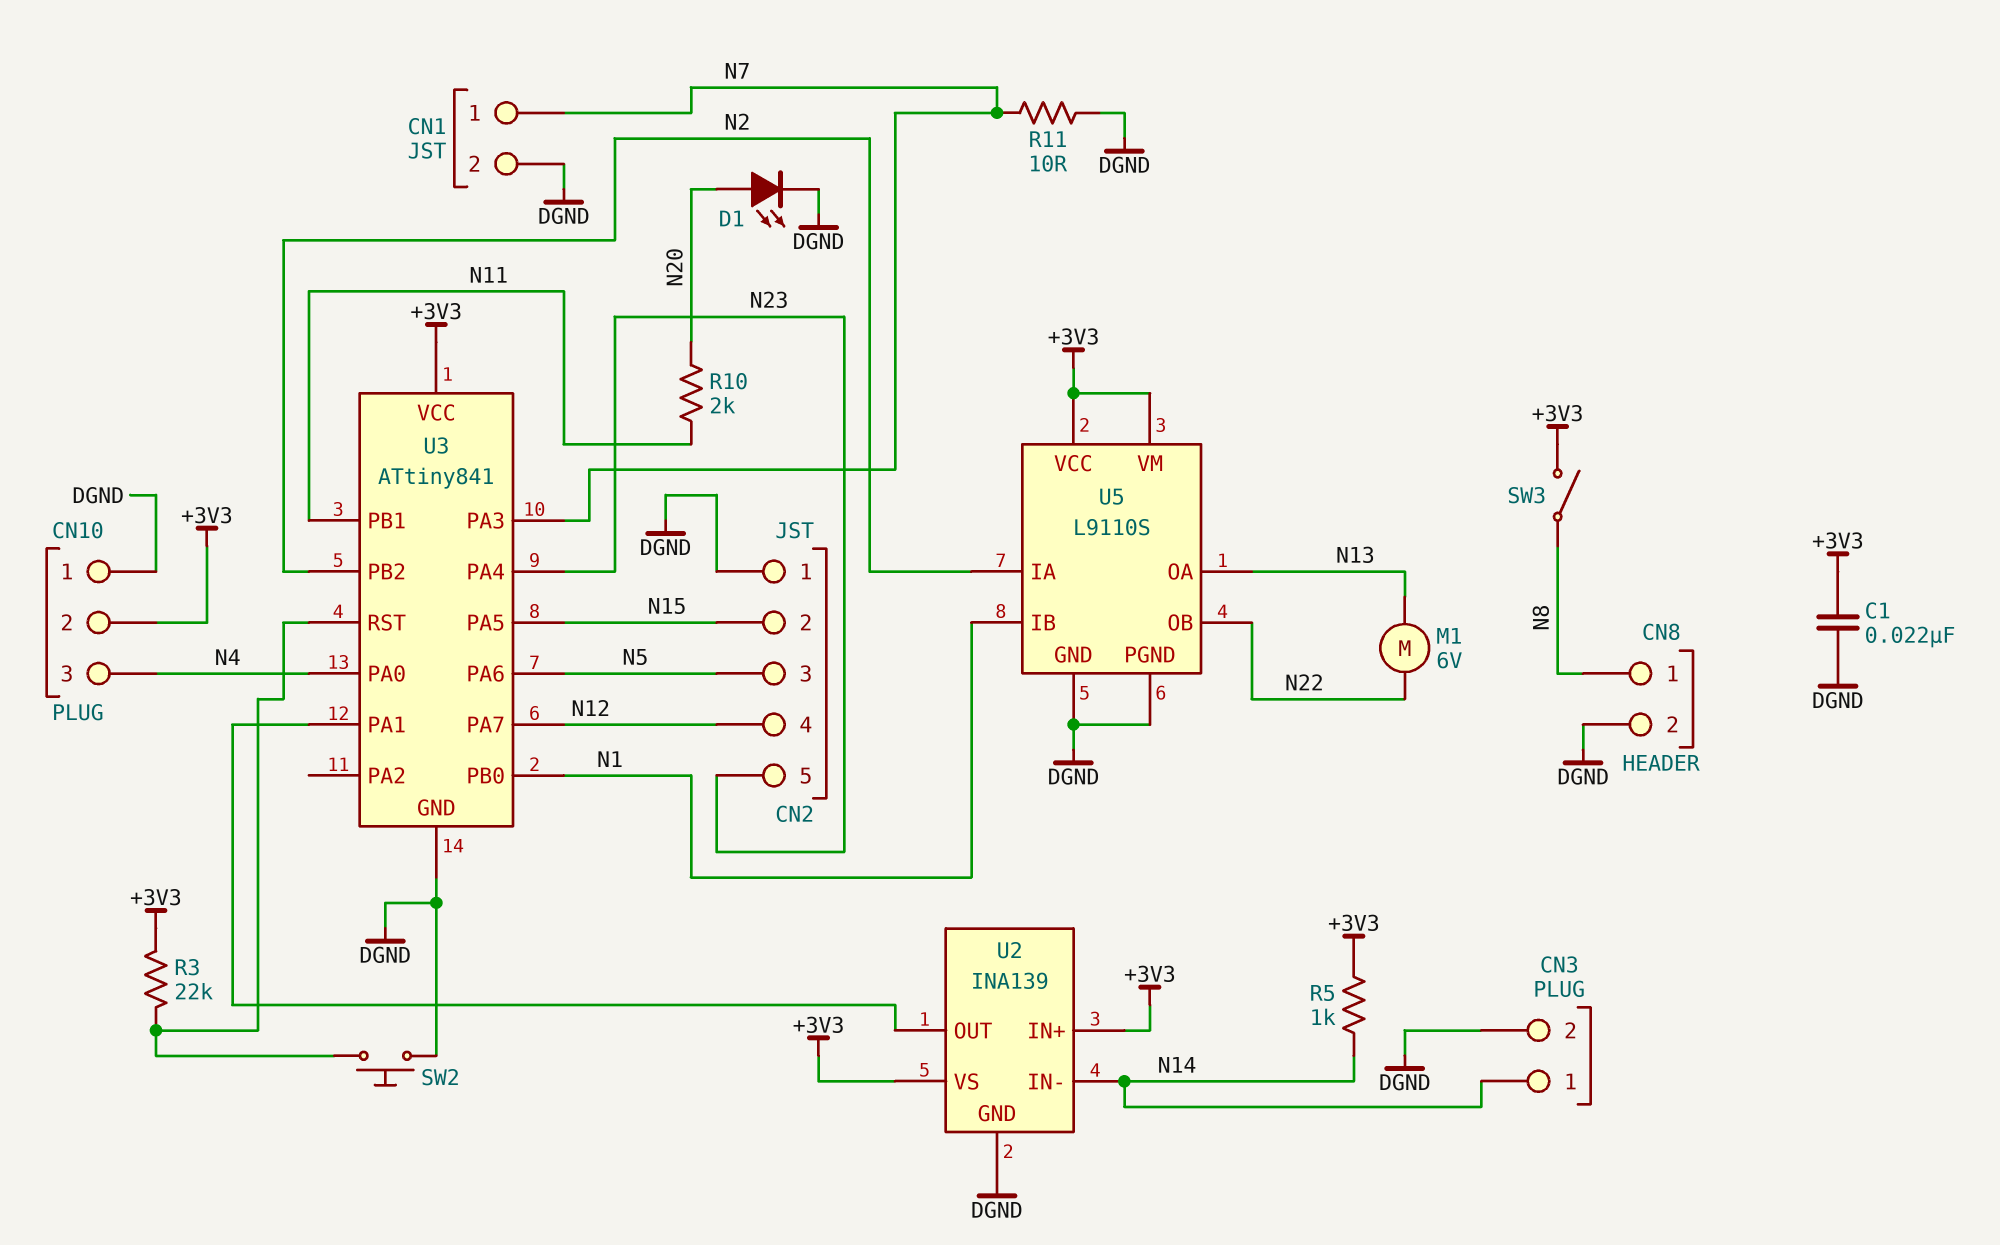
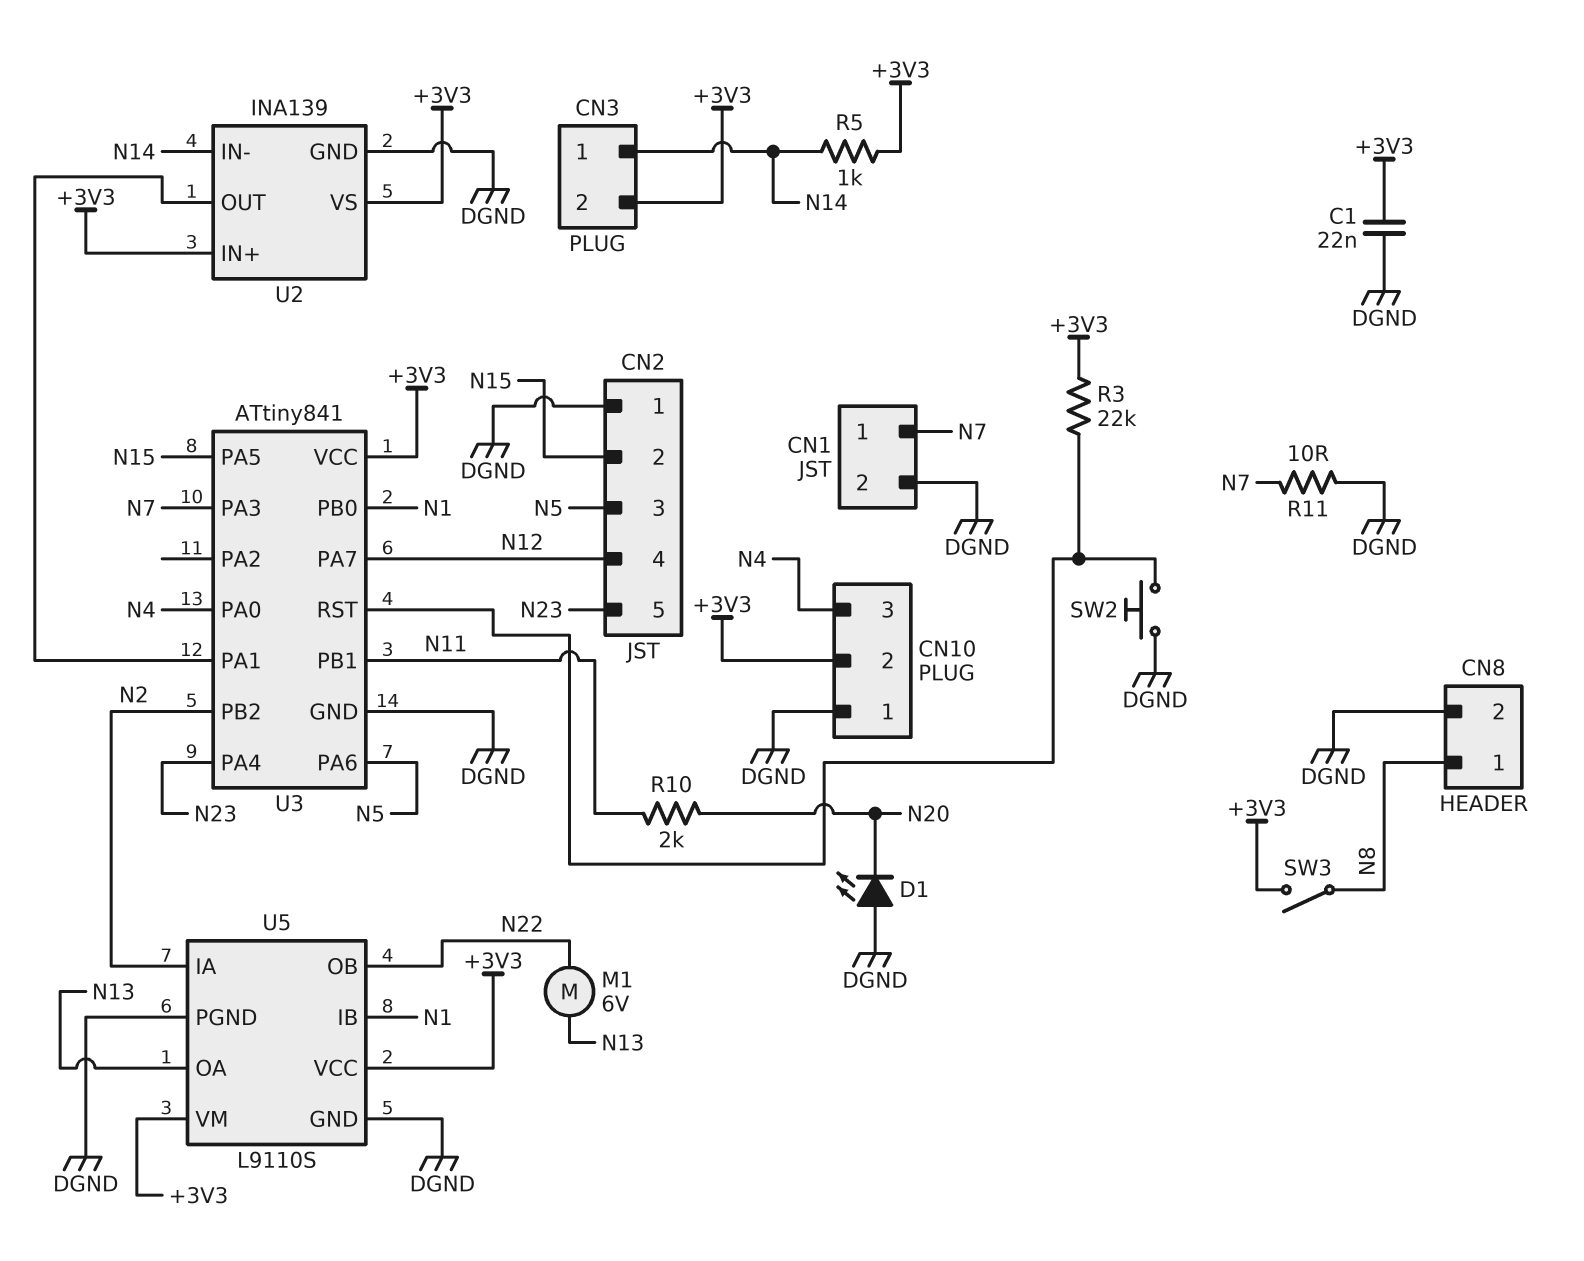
CN3 pin 2: DGND -> +3V3
D1: LED (A N20, K DGND) -> LED (A DGND, K N20)

